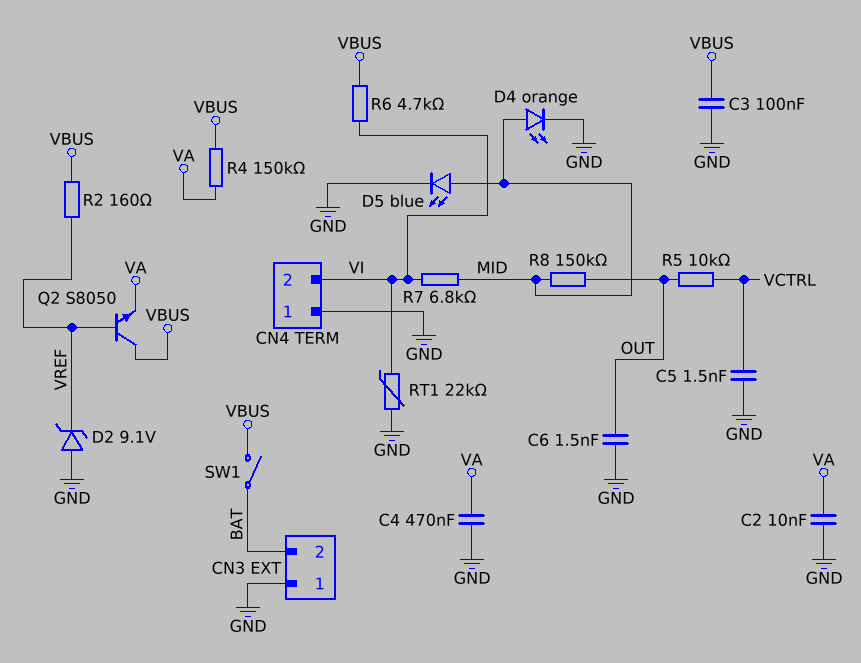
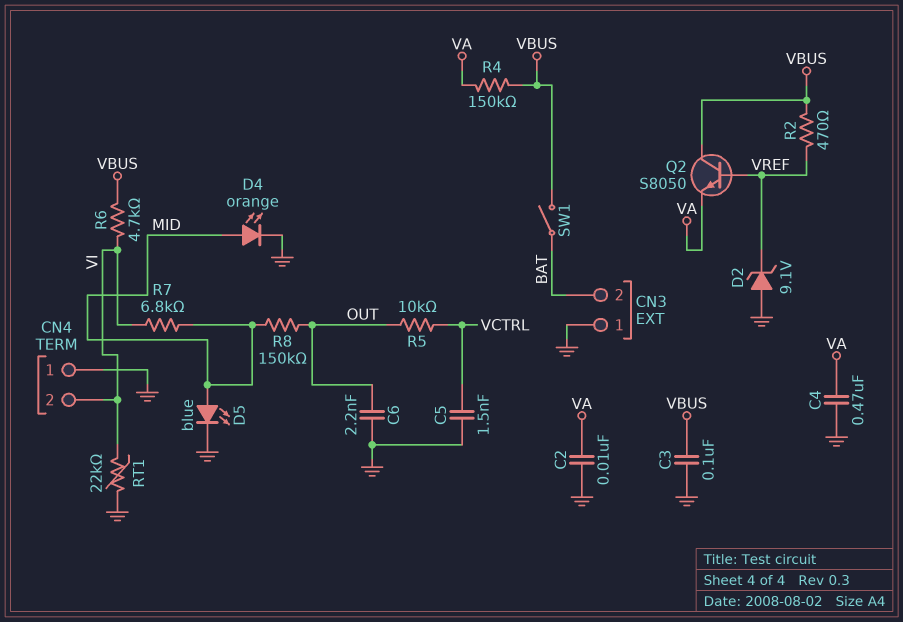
C6: 1.5nF (GND, OUT) -> 2.2nF (GND, OUT)
R2: 160 (VBUS, VREF) -> 470 (VBUS, VREF)

